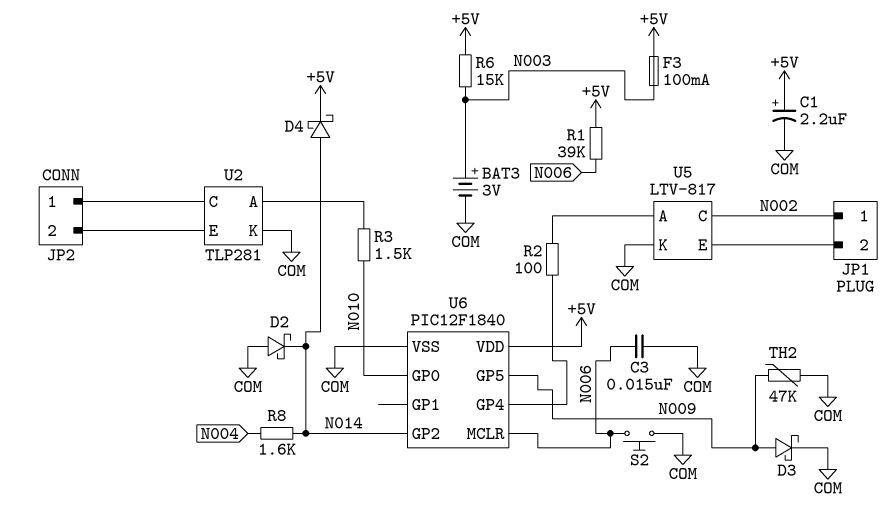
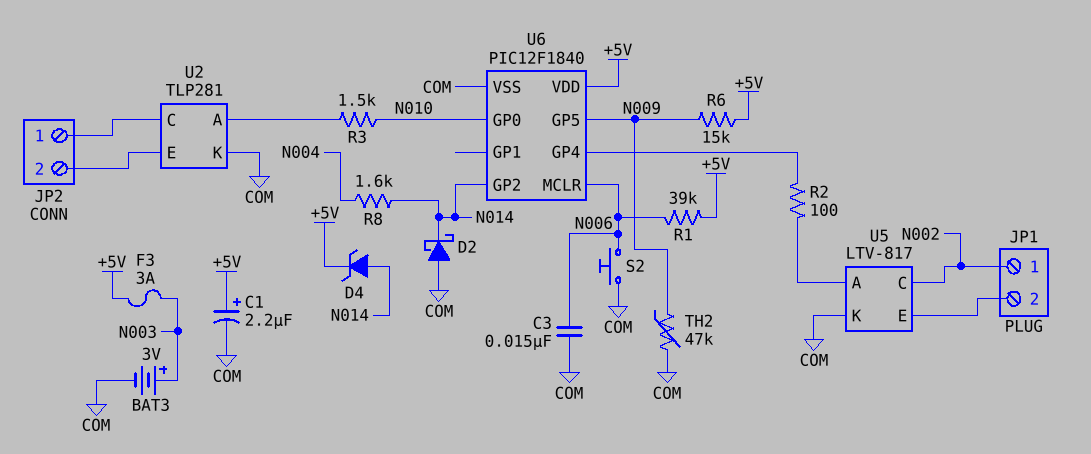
D3: schottky (A N009, K COM) -> none
D4: schottky (A N014, K +5V) -> zener (A N014, K +5V)
F3: 100mA (+5V, N003) -> 3A (+5V, N003)
R6: 15k (+5V, N003) -> 15k (+5V, N009)

